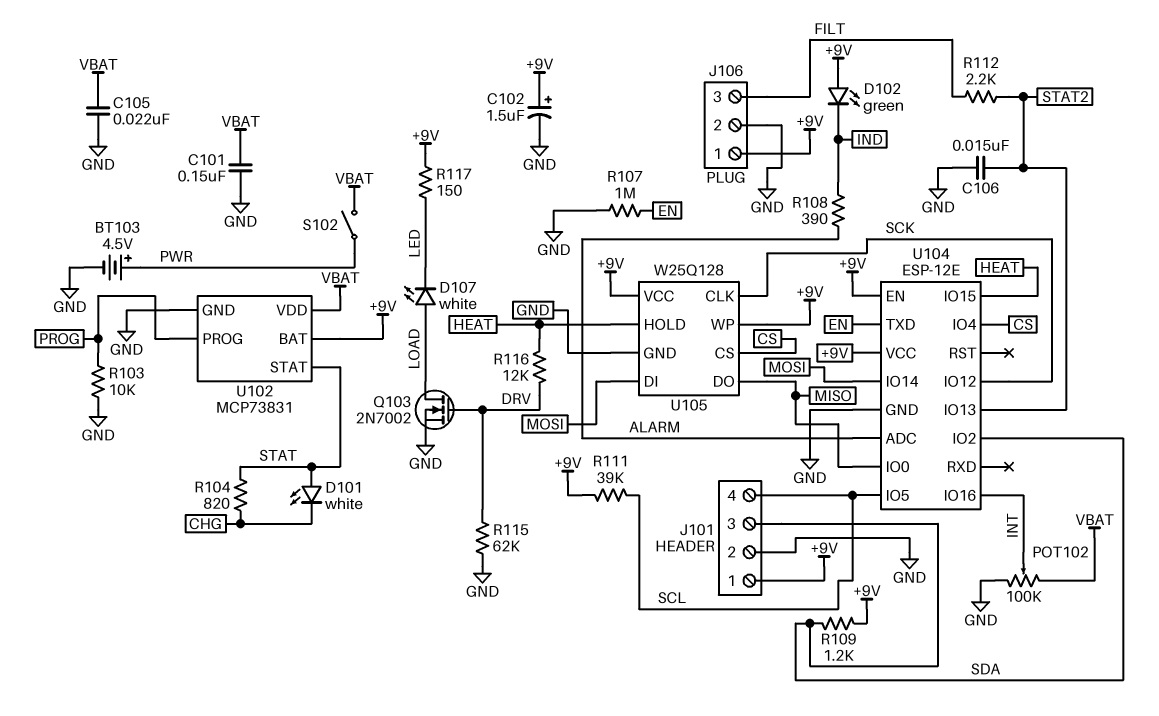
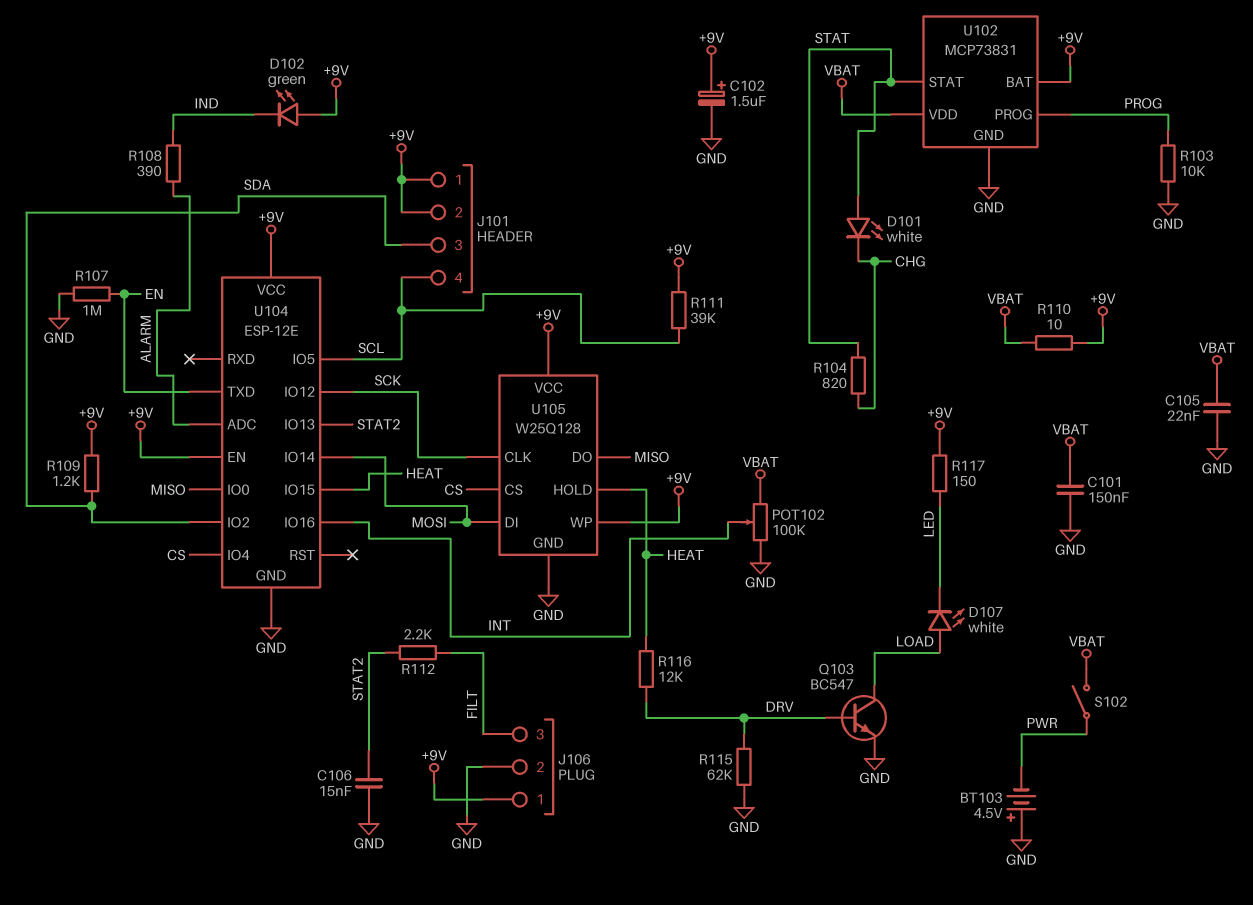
BT103: 4.5V (plus PWR, minus GND) -> 4.5V (plus GND, minus PWR)
J101 pin 2: GND -> +9V
Q103: NMOS 2N7002 (G DRV, D LOAD, S GND) -> NPN BC547 (B DRV, C LOAD, E GND)
R110: none -> 10 (+9V, VBAT)

